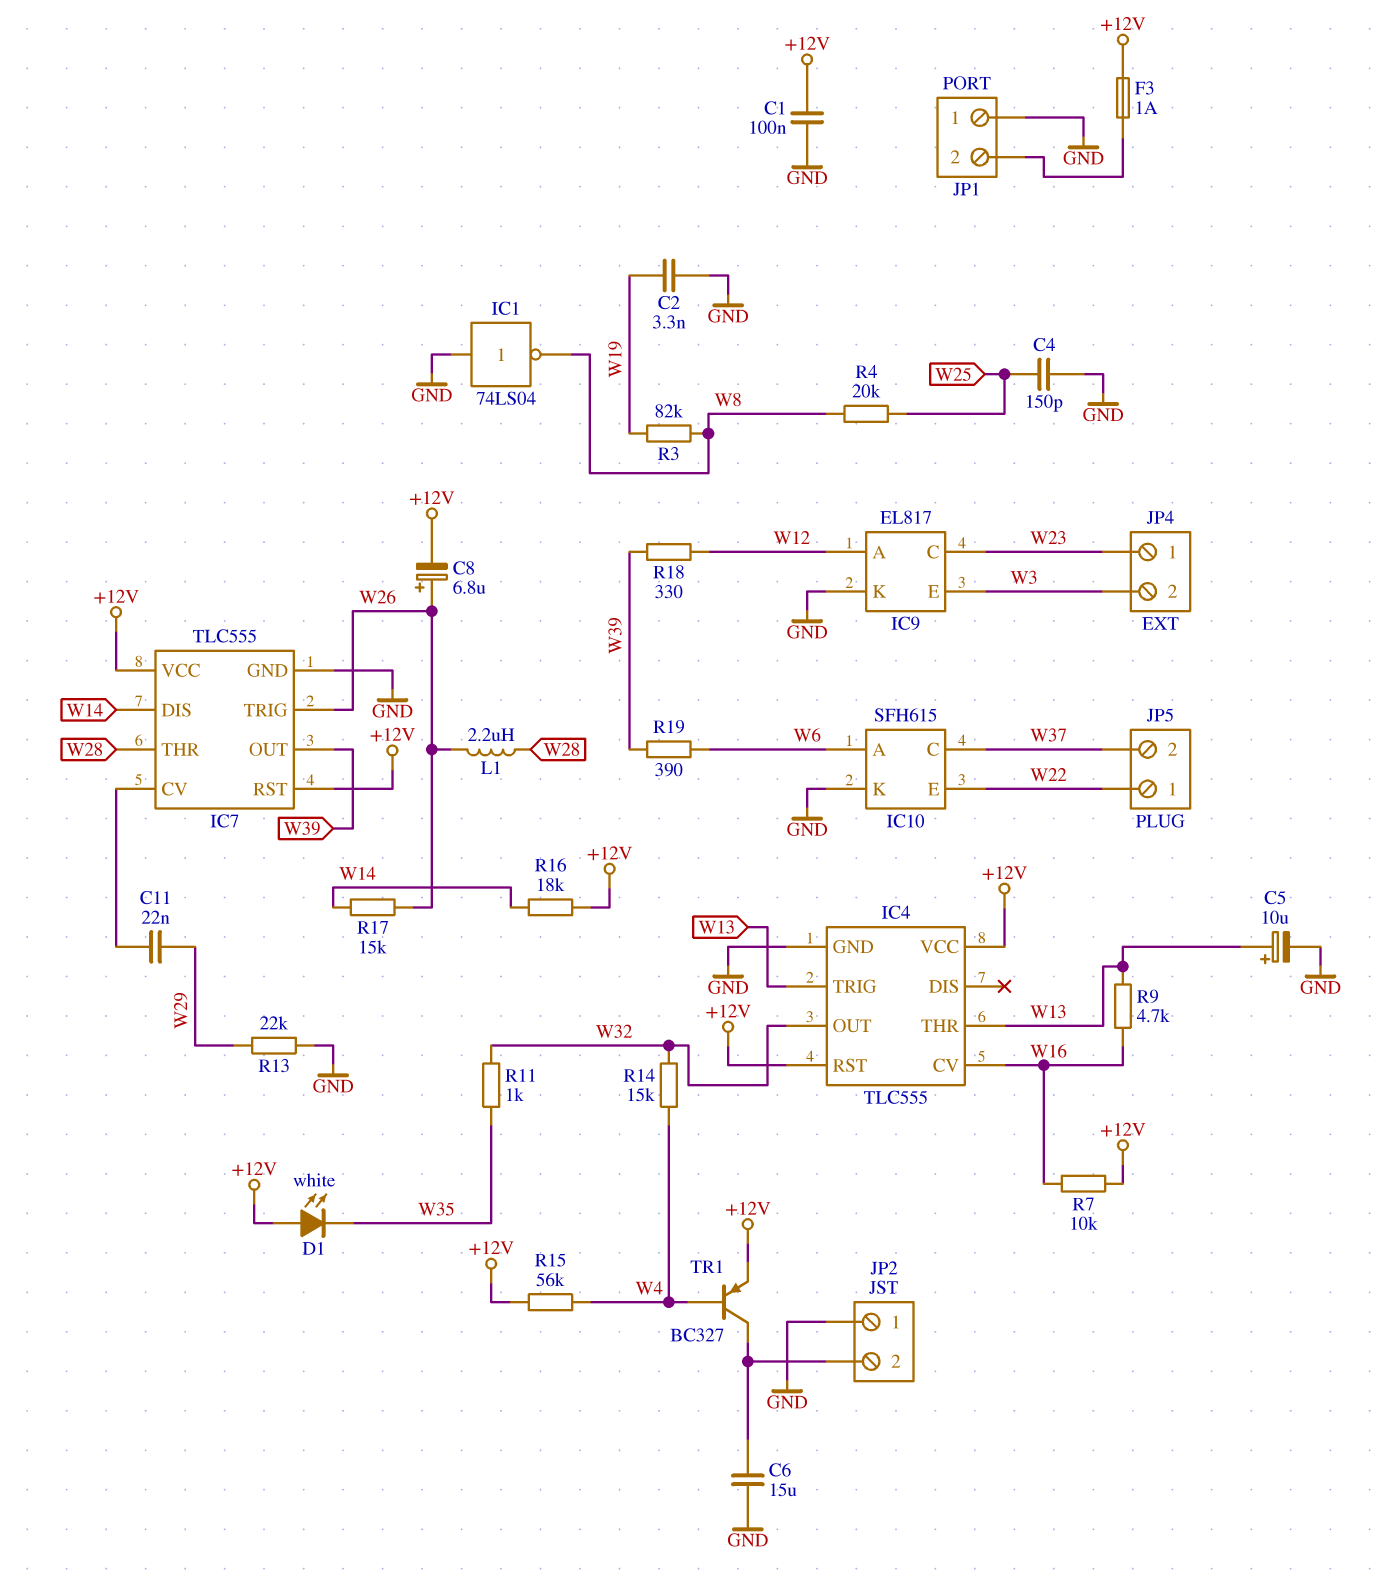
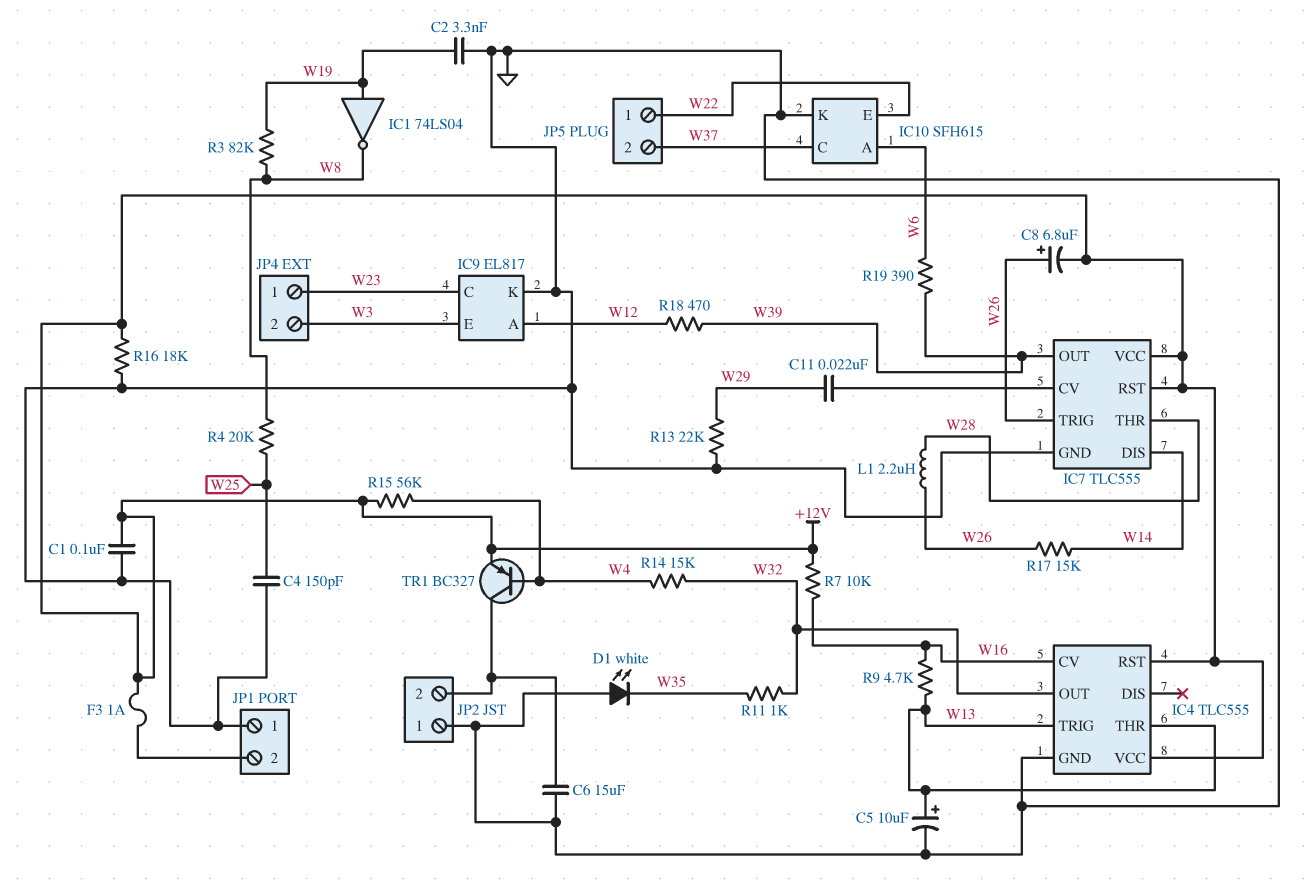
D1: LED white (A +12V, K W35) -> LED white (A GND, K W35)
IC1: NOT 74LS04 (in GND, out W8) -> NOT 74LS04 (in W19, out W8)
R16: 18k (+12V, W14) -> 18k (+12V, GND)
R18: 330 (W12, W39) -> 470 (W12, W39)

